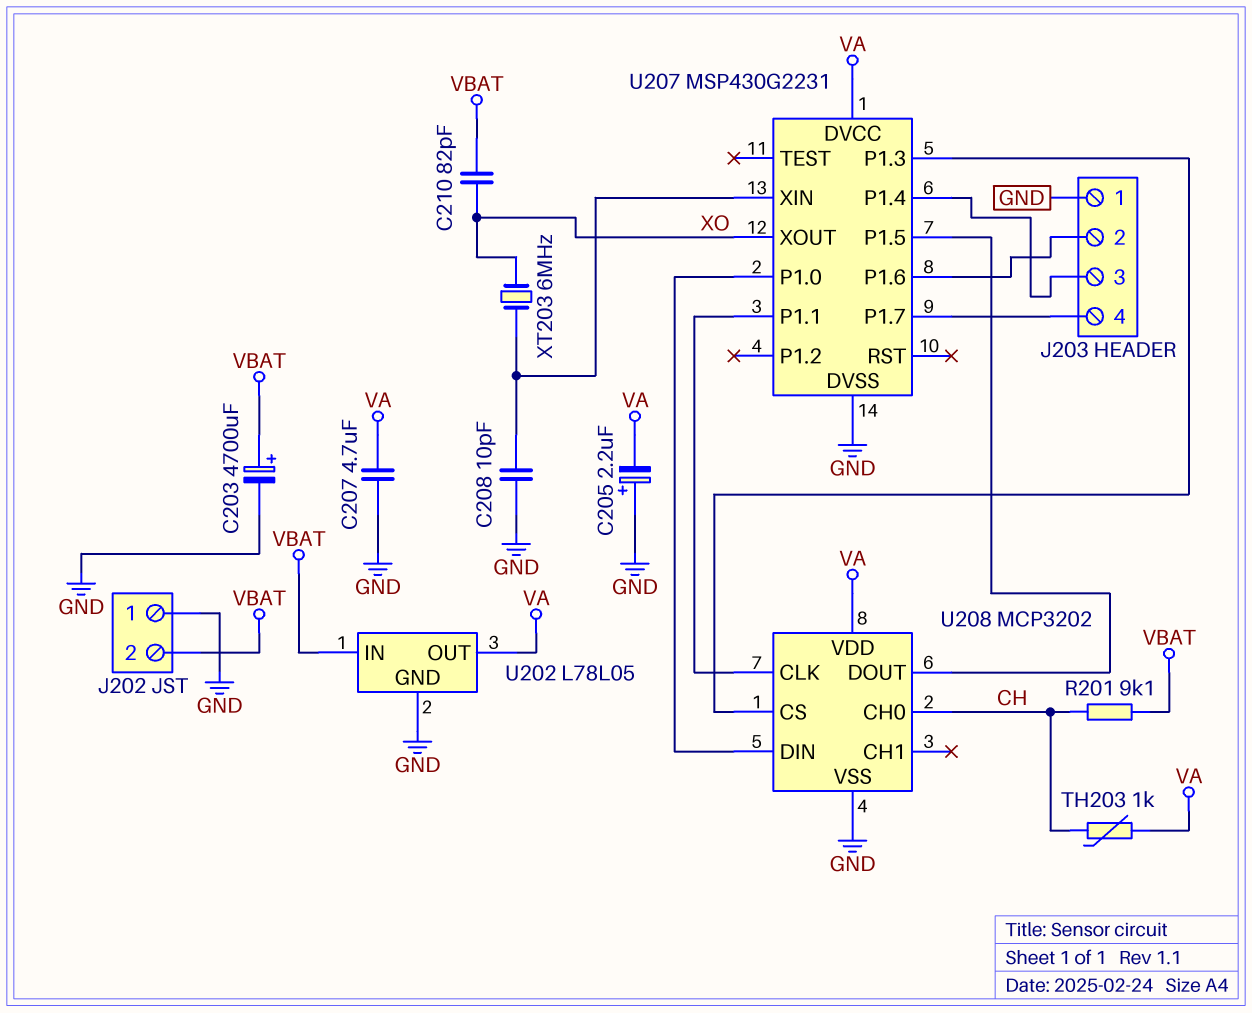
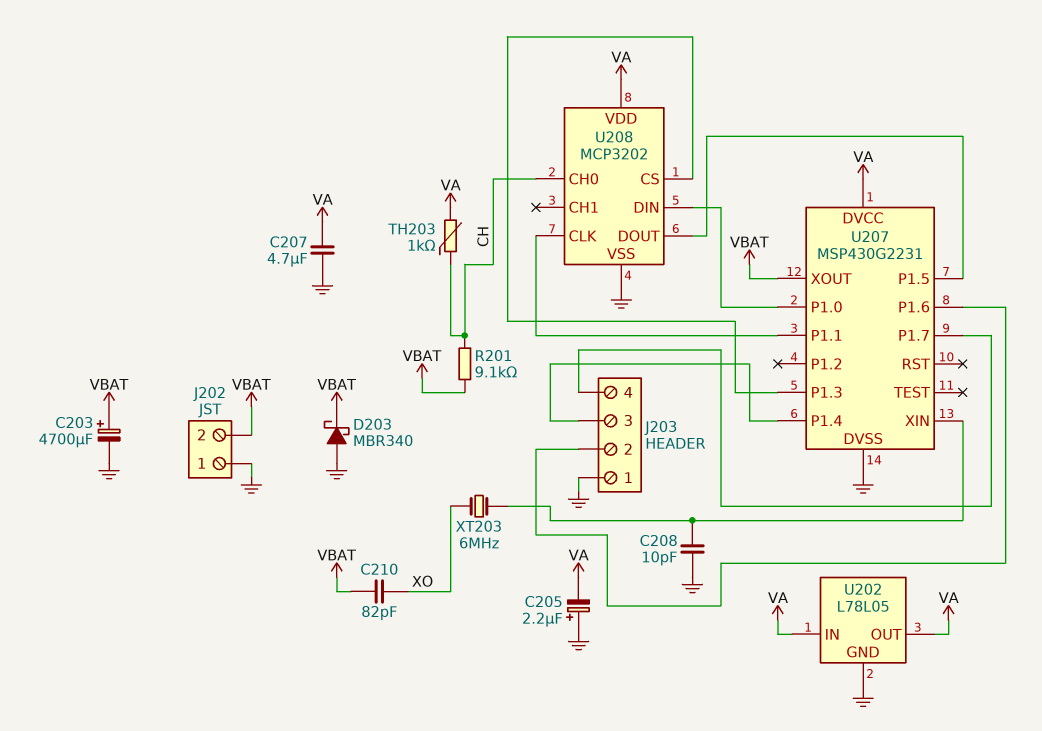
D203: none -> schottky MBR340 (A GND, K VBAT)
U202 pin IN: VBAT -> VA
U207 pin XOUT: XO -> VBAT

